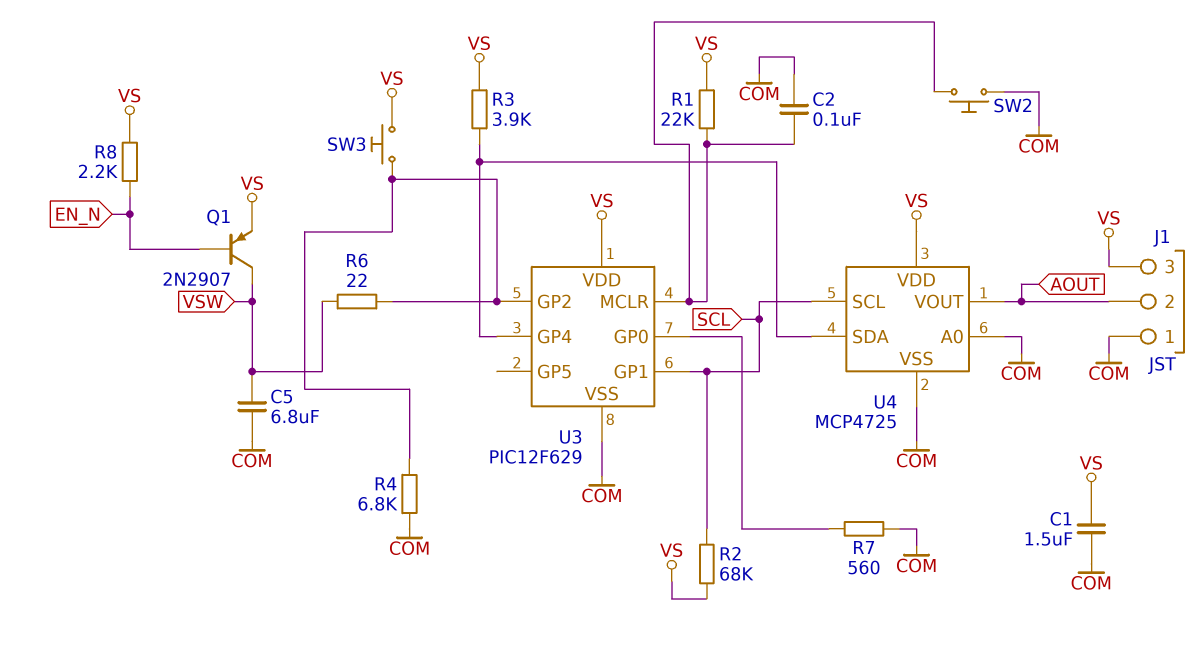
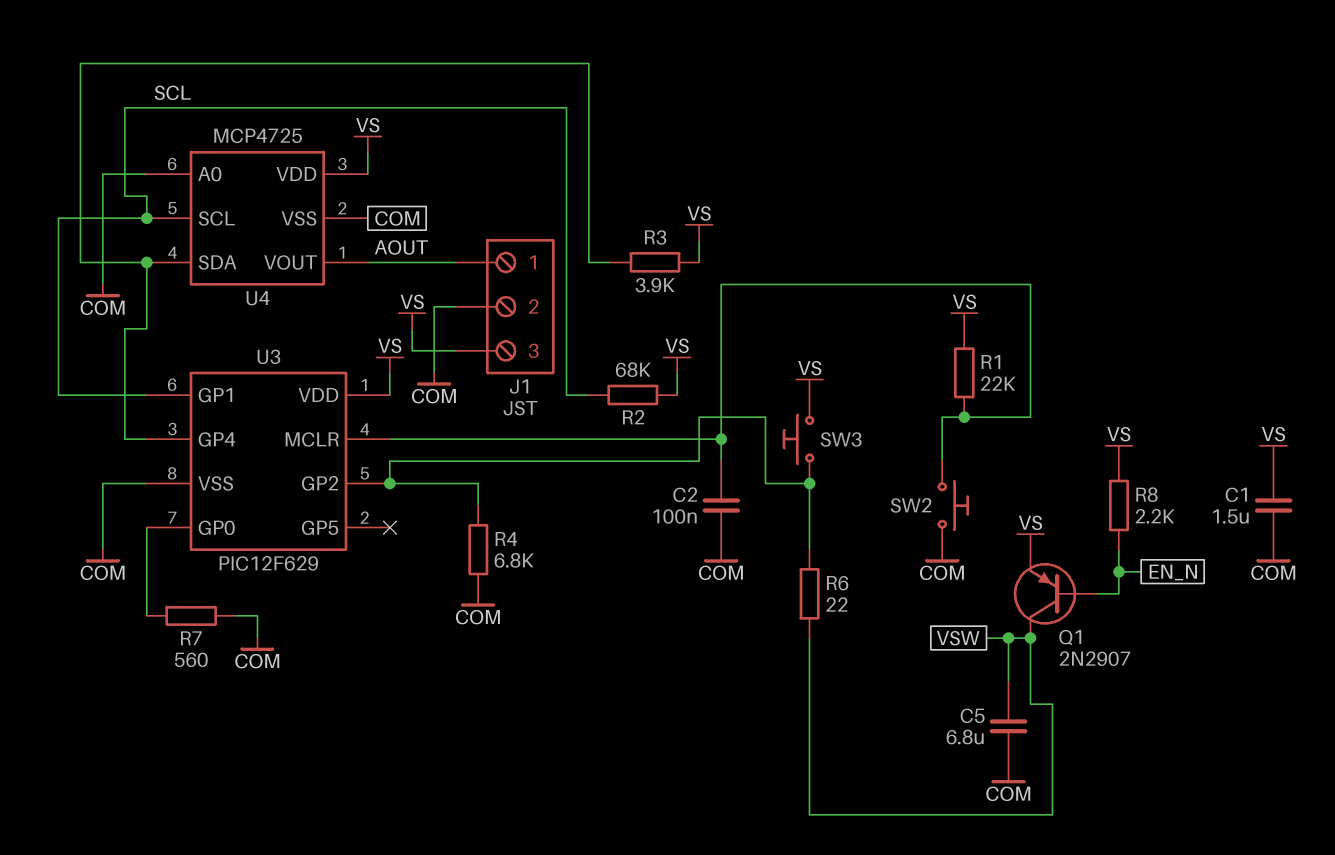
J1 pin 1: COM -> AOUT
J1 pin 2: AOUT -> COM

